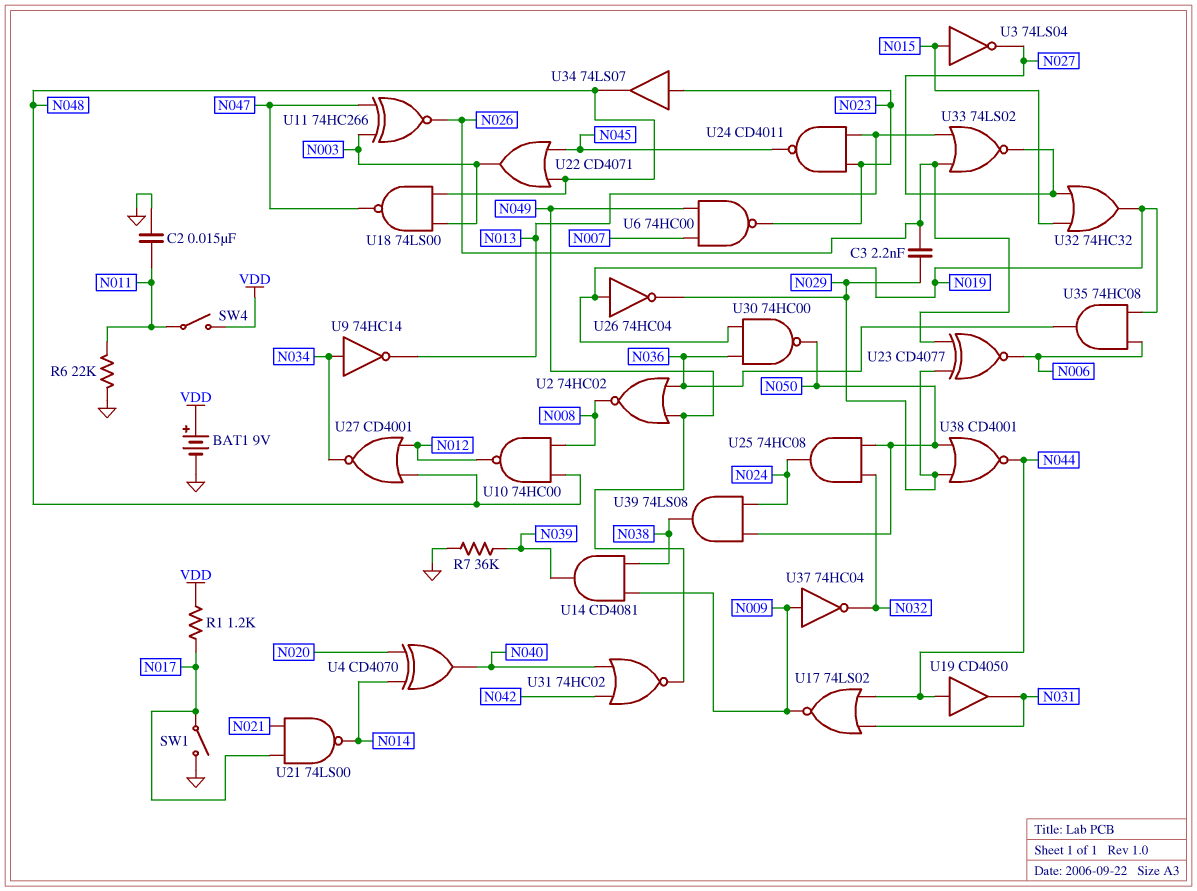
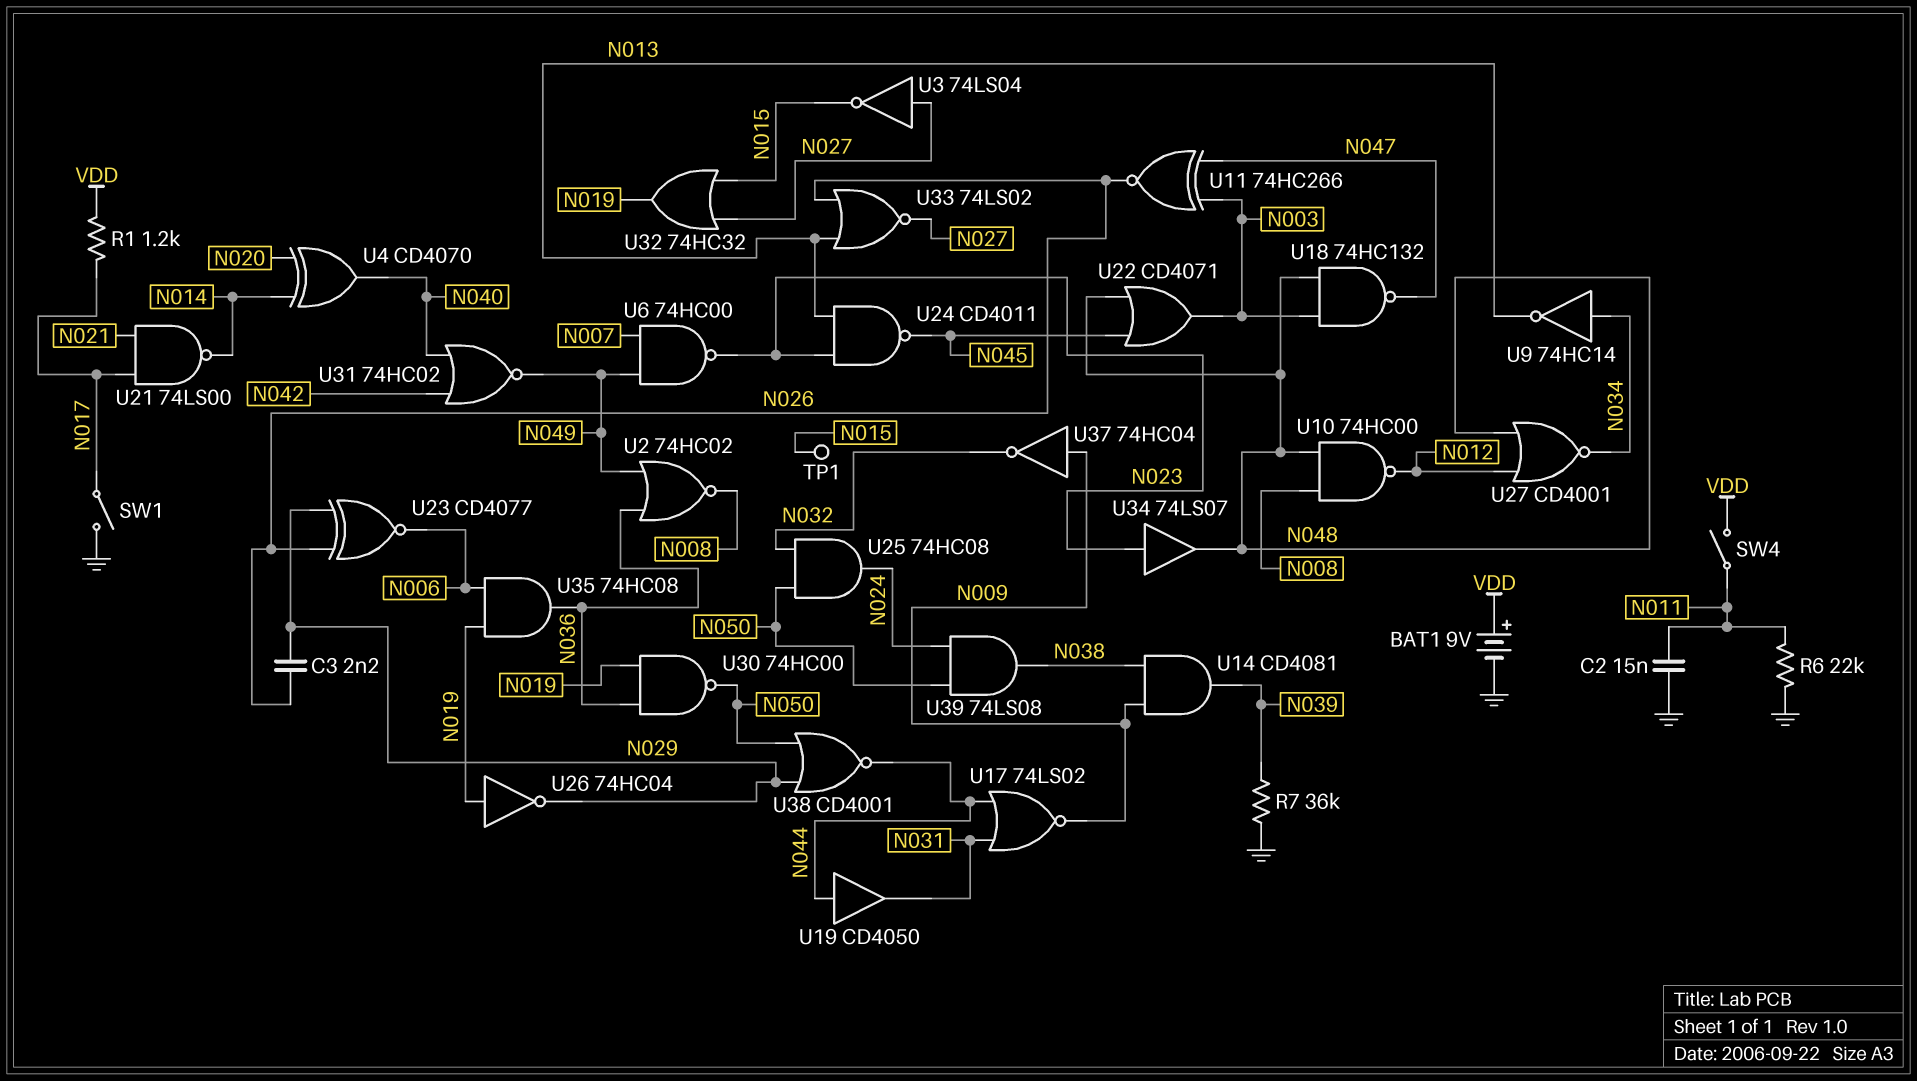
TP1: none -> test point (N015)
U3: NOT 74LS04 (in N015, out N027) -> NOT 74LS04 (in N027, out N015)
U18: NAND 74LS00 (in N003, in N048, out N047) -> NAND 74HC132 (in N003, in N048, out N047)

